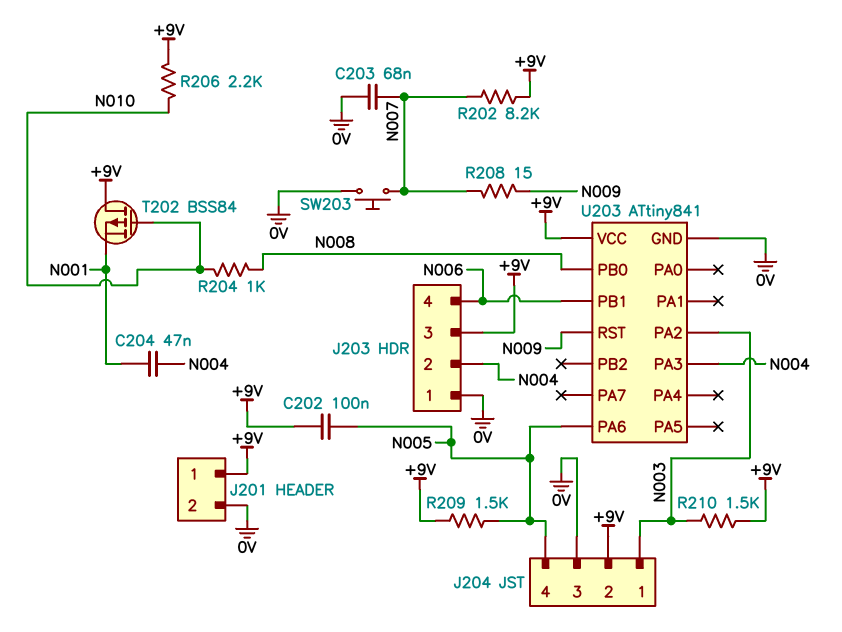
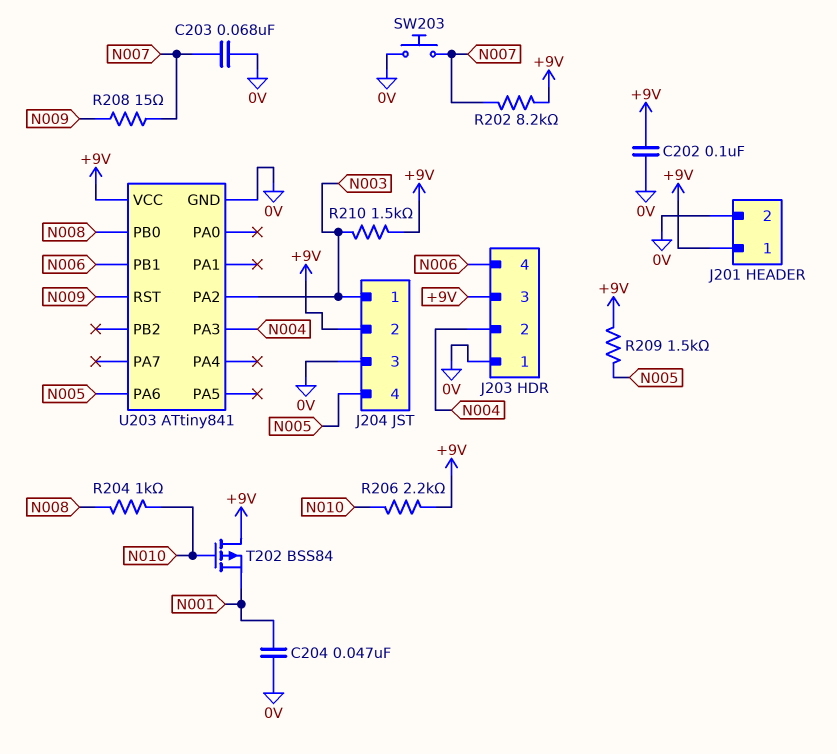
C202: 100nF (+9V, N005) -> 100nF (+9V, 0V)
C204: 47nF (N001, N004) -> 47nF (0V, N001)

